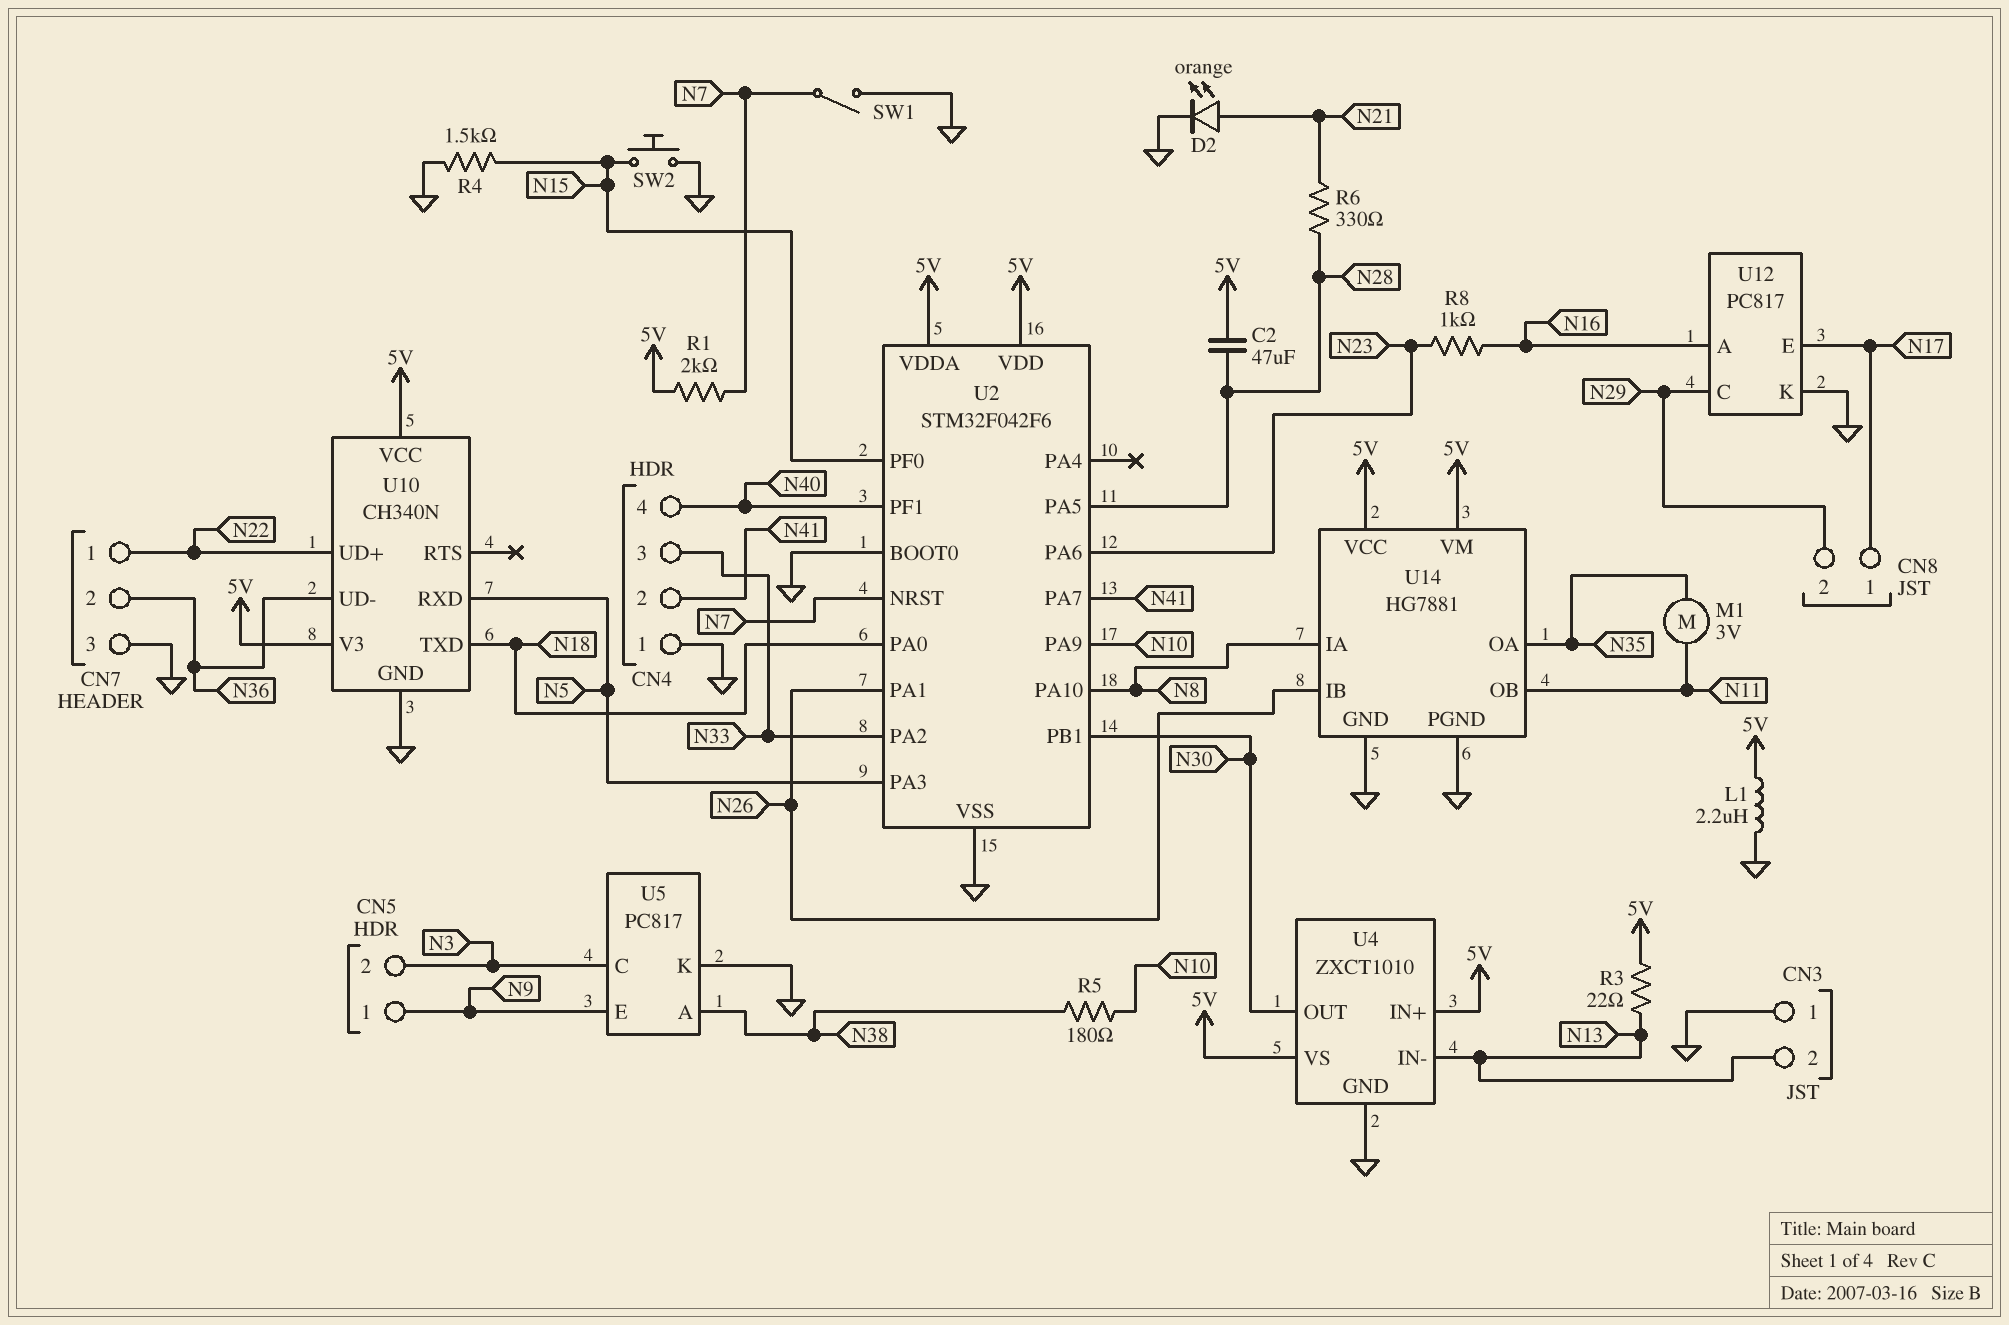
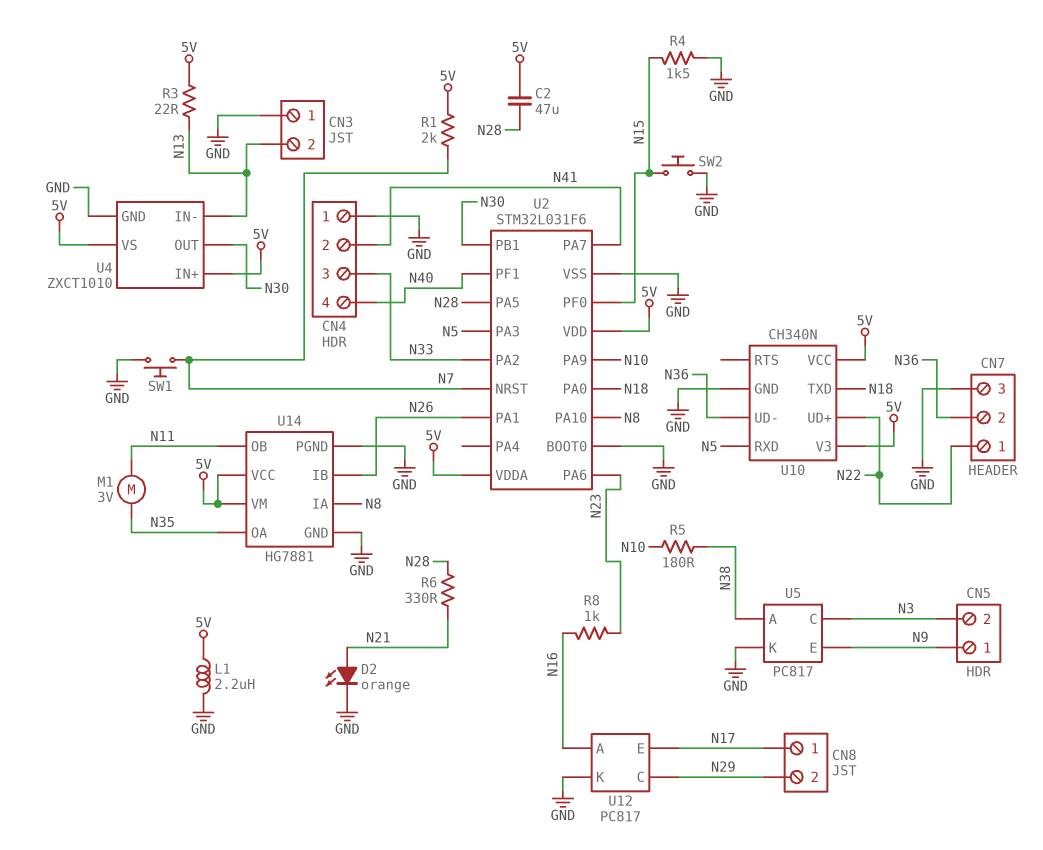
SW1: switch (GND, N7) -> button (GND, N7)
U2: STM32F042F6 -> STM32L031F6

